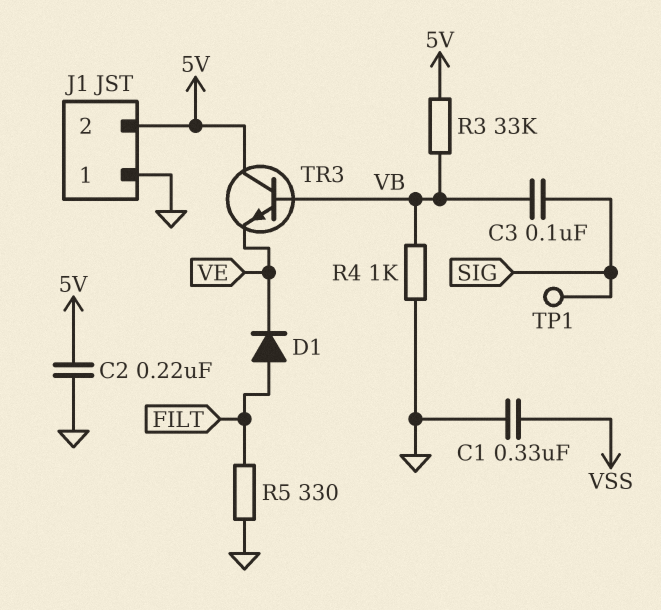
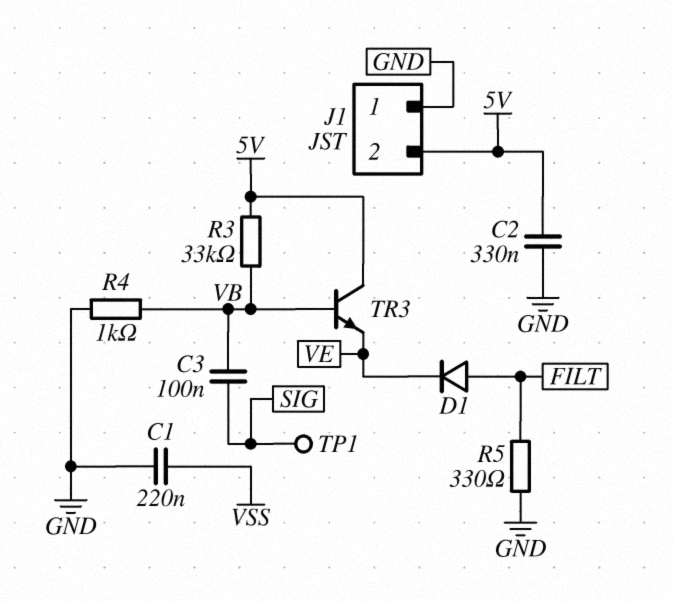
C1: 330nF (GND, VSS) -> 220nF (GND, VSS)
C2: 220nF (5V, GND) -> 330nF (5V, GND)

